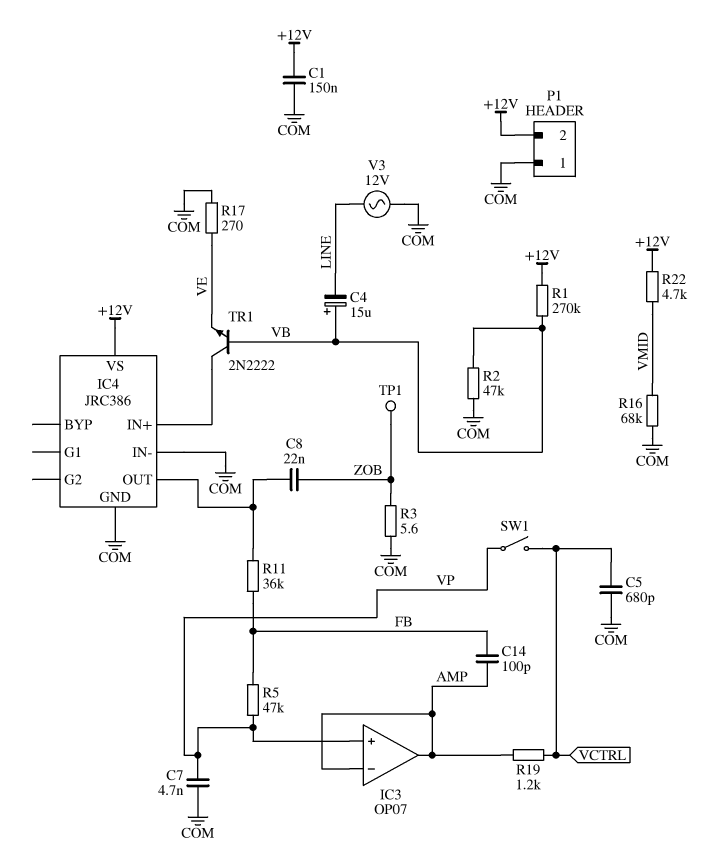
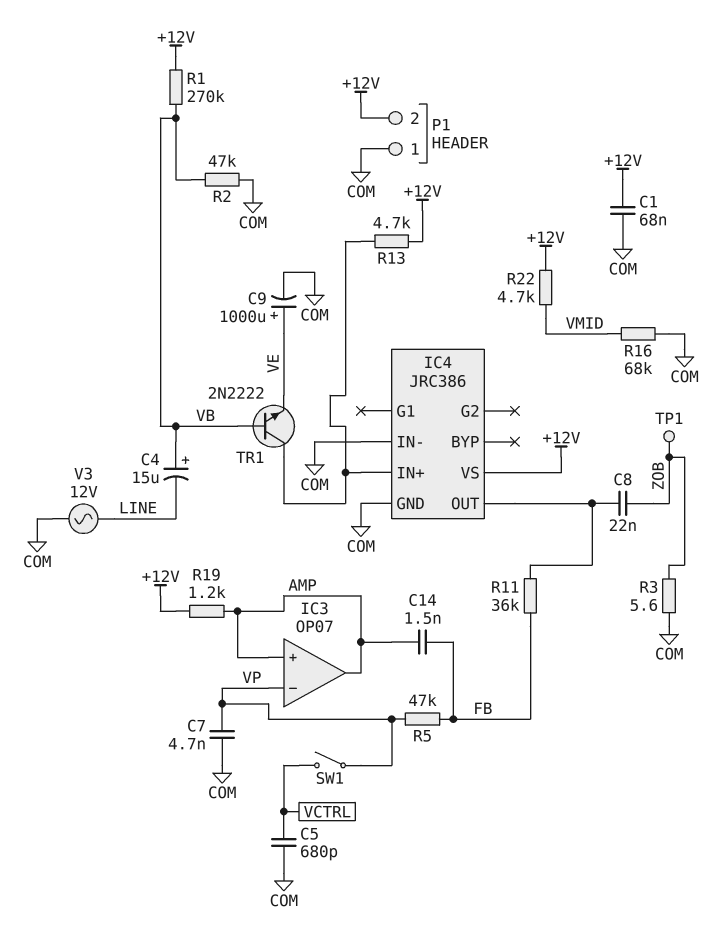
C1: 150nF (+12V, COM) -> 68nF (+12V, COM)
C9: none -> 1000uF (plus VE, minus COM)
C14: 100pF (AMP, FB) -> 1.5nF (AMP, FB)
IC3 pin in+: VP -> AMP
IC3 pin in-: AMP -> VP
R13: none -> 4.7k (+12V, IC4/IN+)
R17: 270 (COM, VE) -> none
R19: 1.2k (AMP, VCTRL) -> 1.2k (+12V, AMP)

